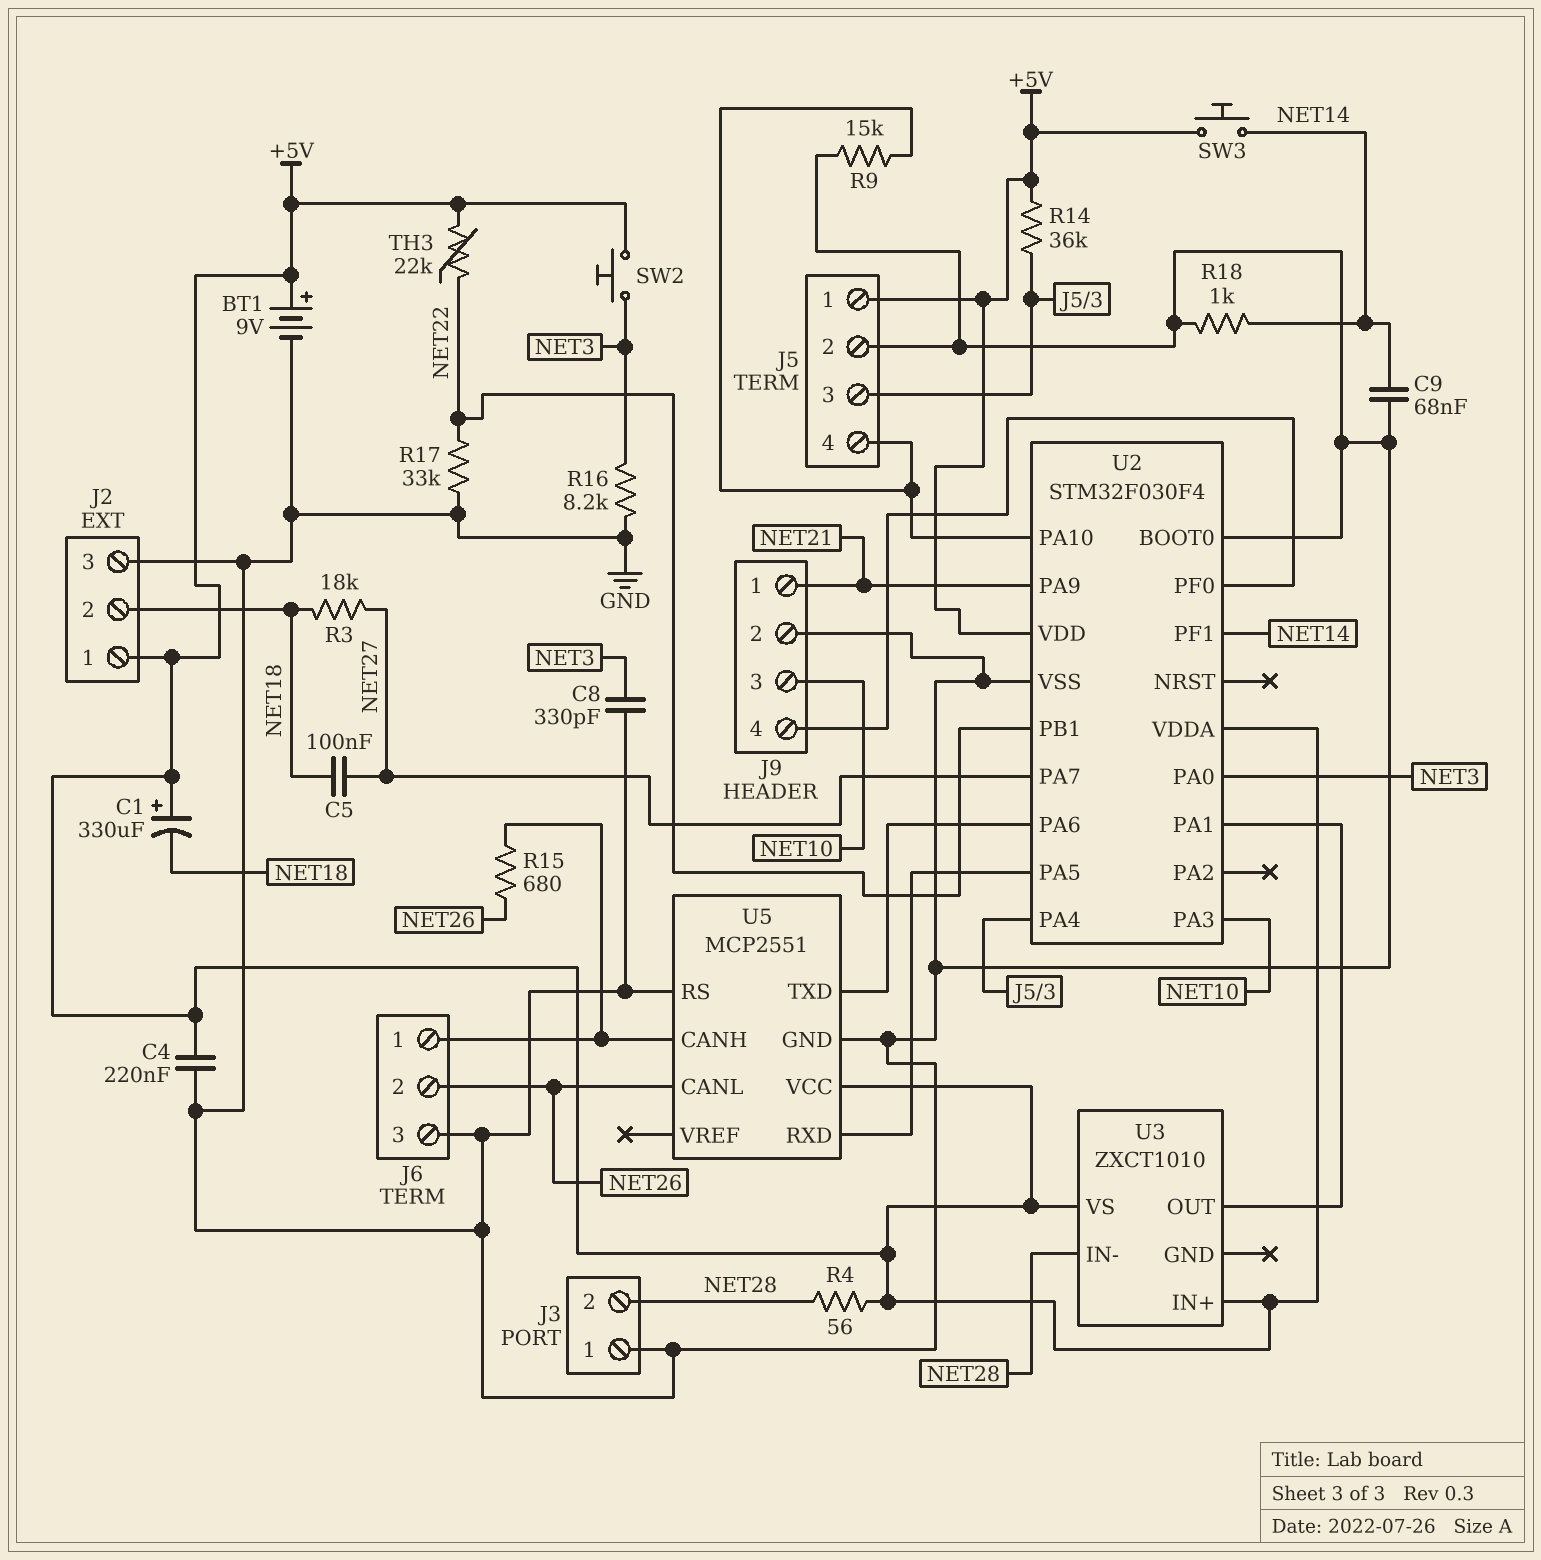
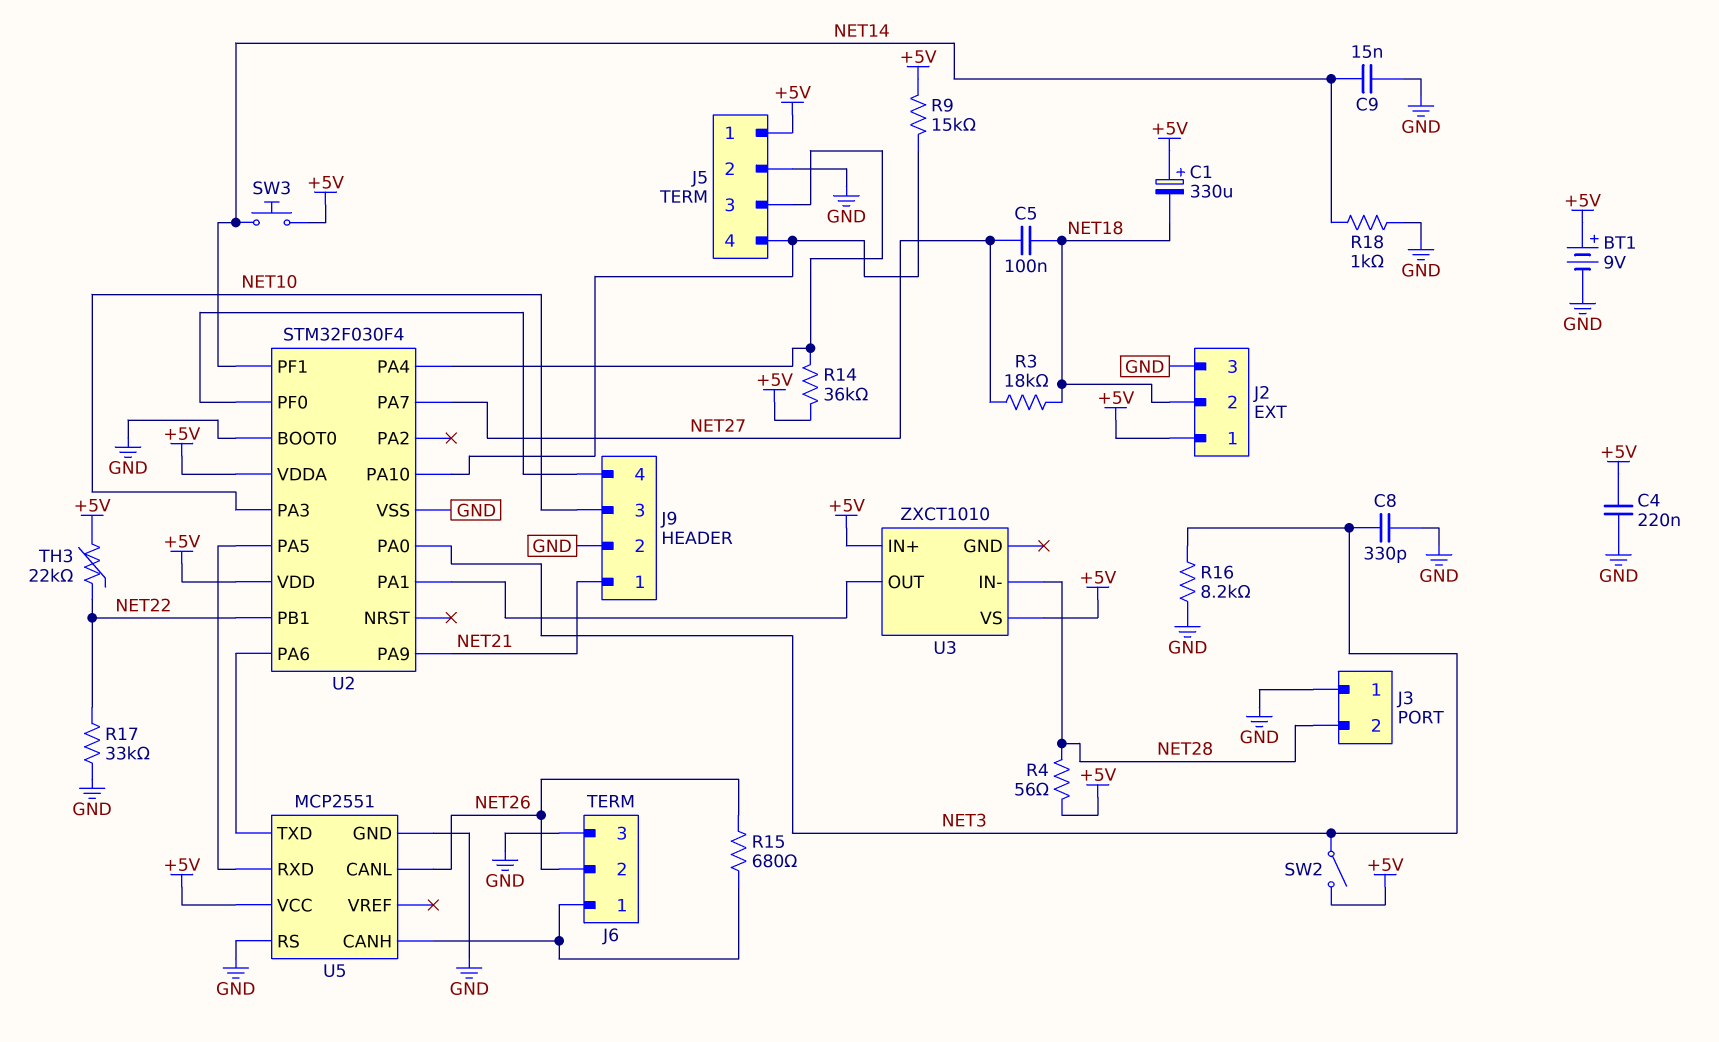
C9: 68nF (GND, NET14) -> 15nF (GND, NET14)
R9: 15k (GND, J5/4) -> 15k (+5V, J5/4)
SW2: button (+5V, NET3) -> switch (+5V, NET3)

